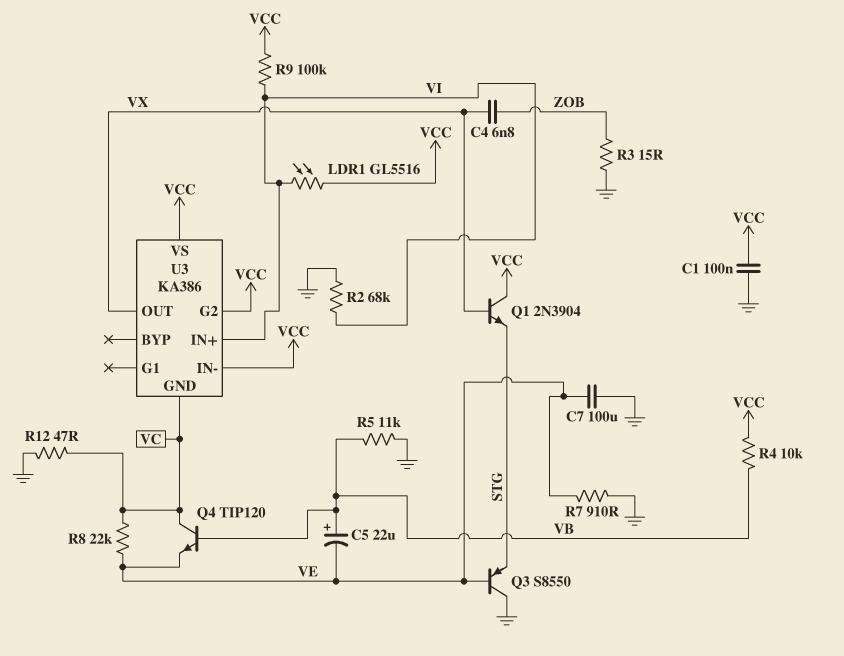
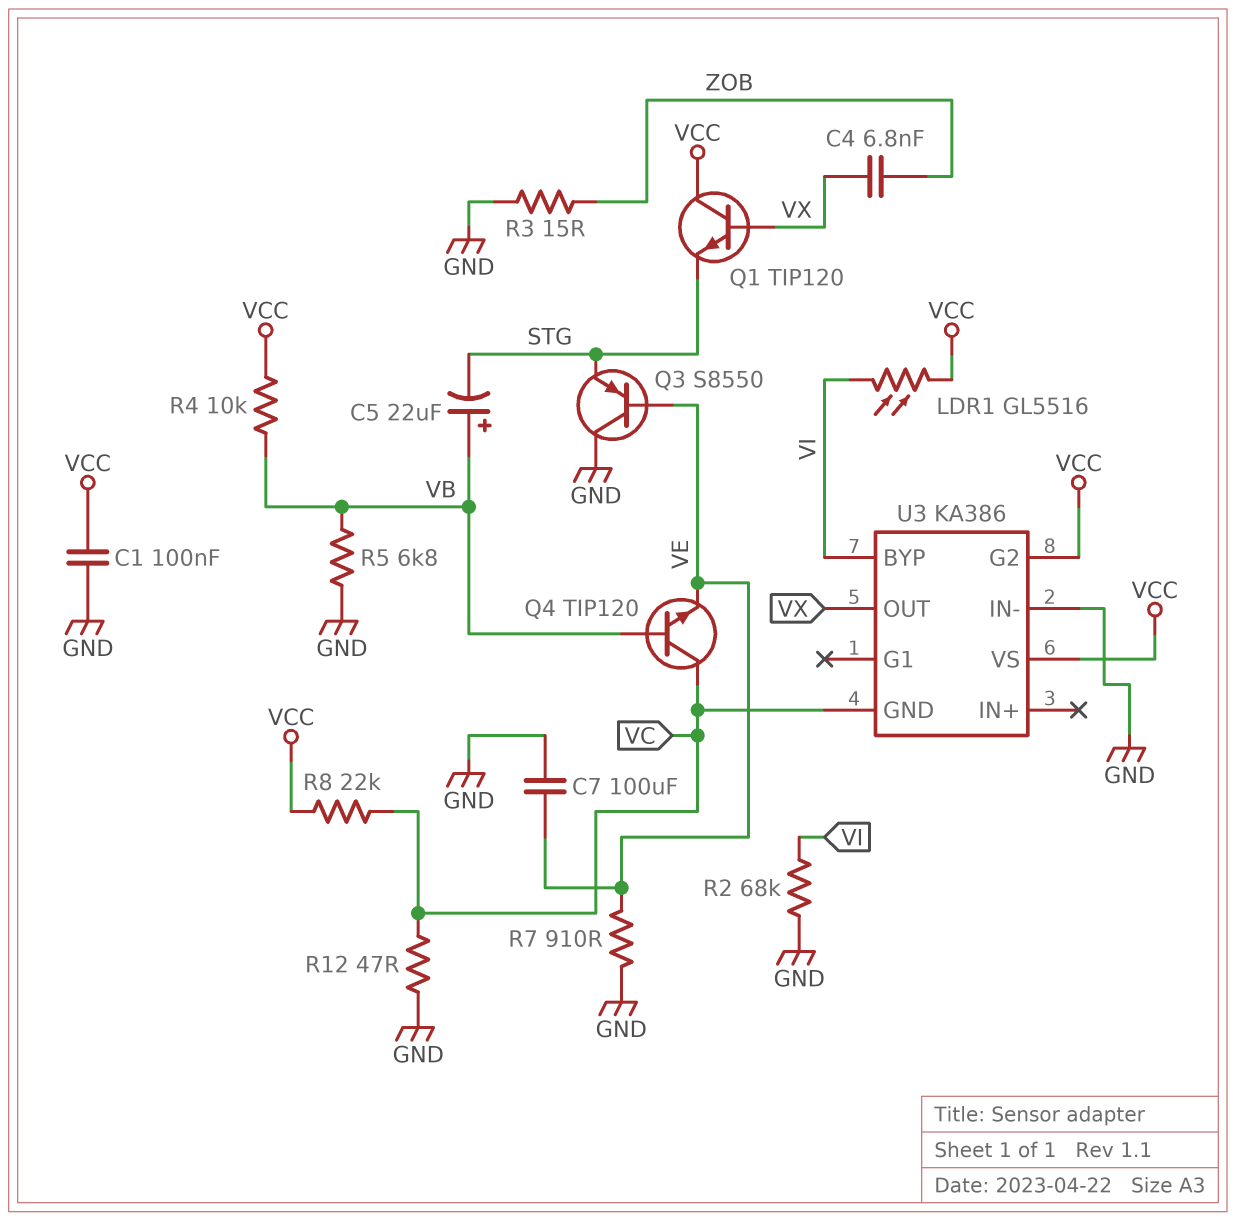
C5: 22uF (plus VB, minus VE) -> 22uF (plus VB, minus STG)
Q1: NPN 2N3904 (B VX, C VCC, E STG) -> NPN TIP120 (B VX, C VCC, E STG)
R5: 11k (GND, VB) -> 6.8k (GND, VB)
R8: 22k (VC, VE) -> 22k (VC, VCC)
R9: 100k (VCC, VI) -> none
U3 pin BYP: none -> VI
U3 pin IN+: VI -> none
U3 pin IN-: VCC -> GND

